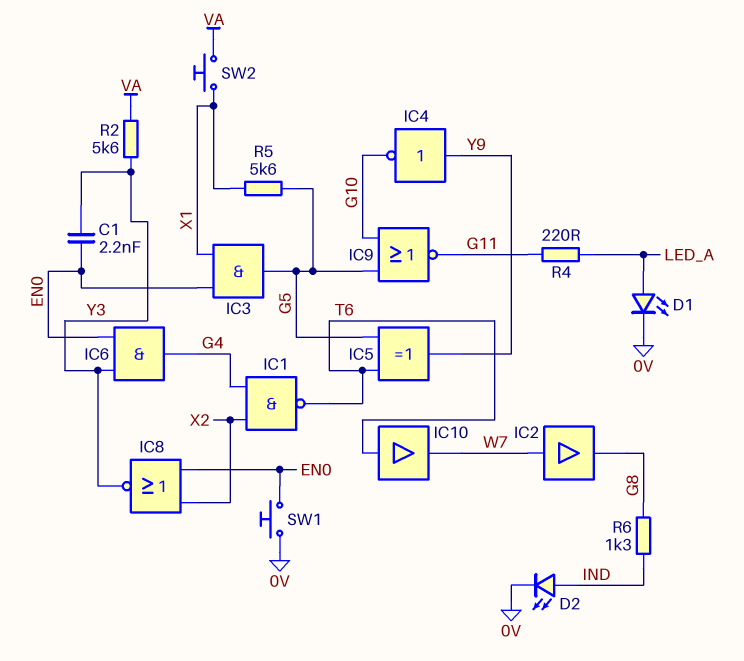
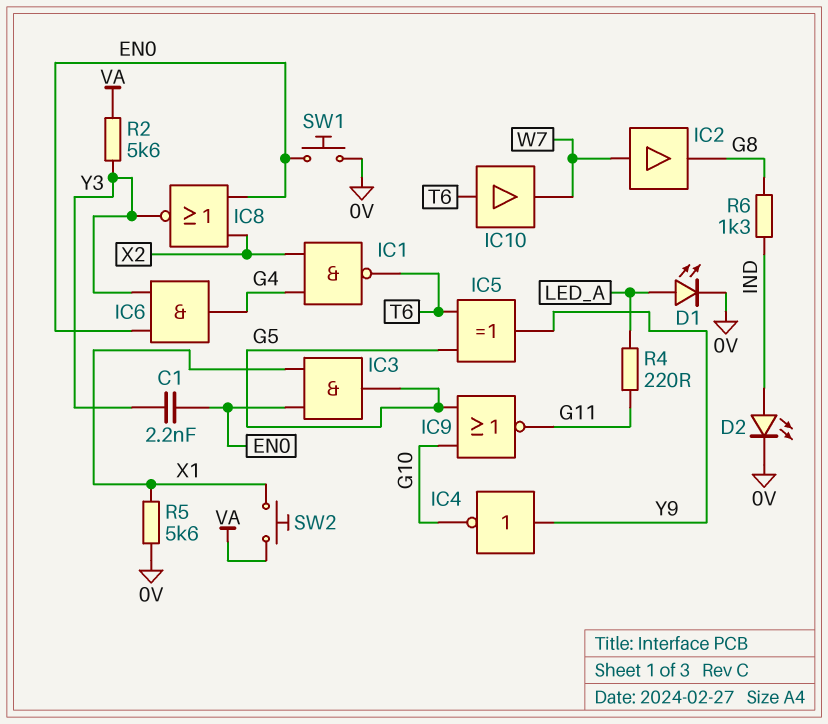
R5: 5.6k (G5, X1) -> 5.6k (0V, X1)

